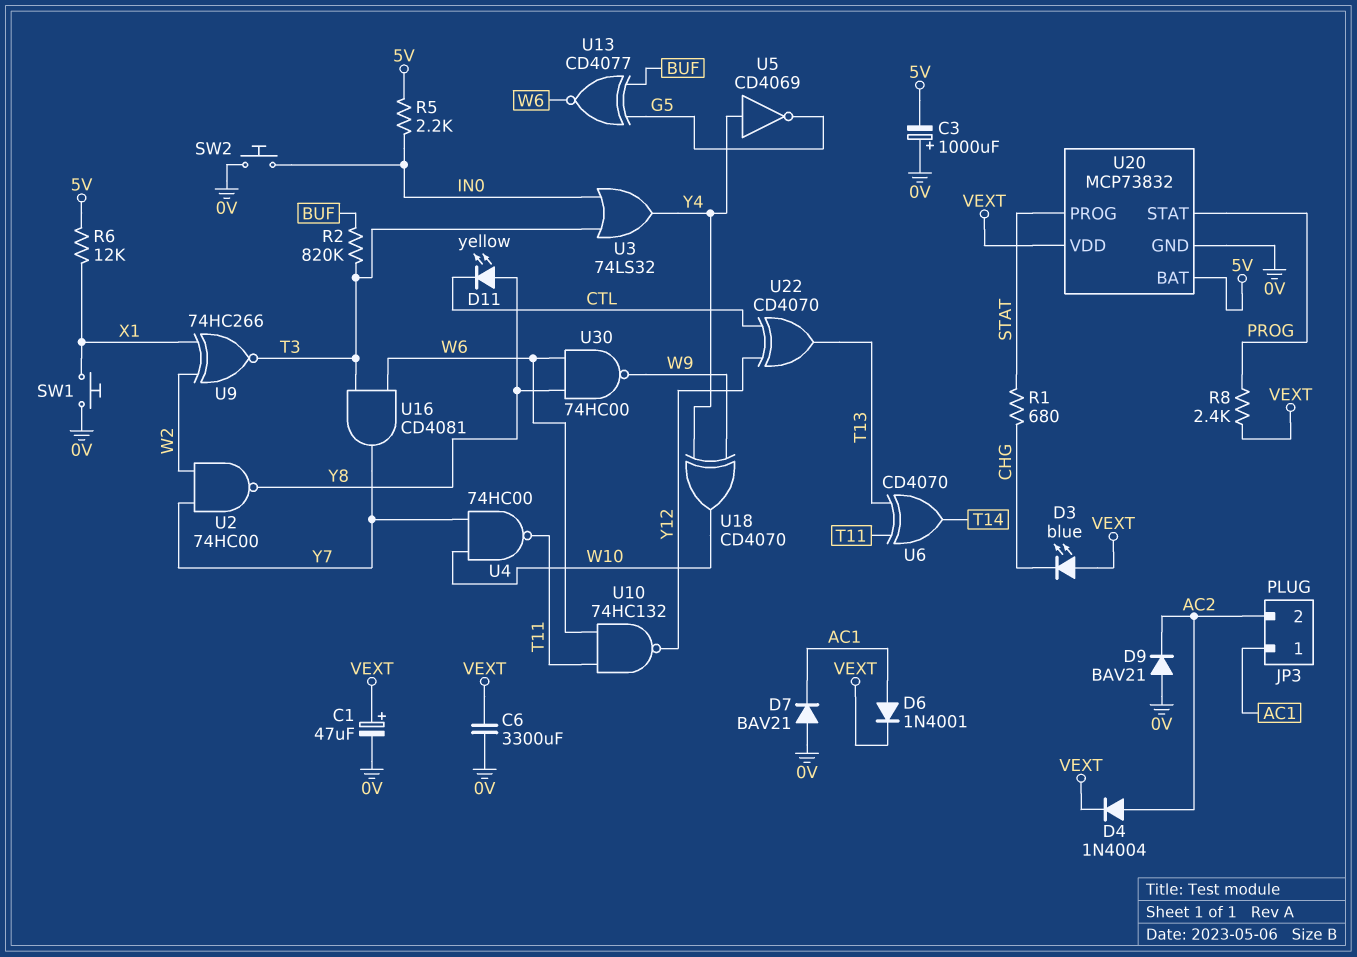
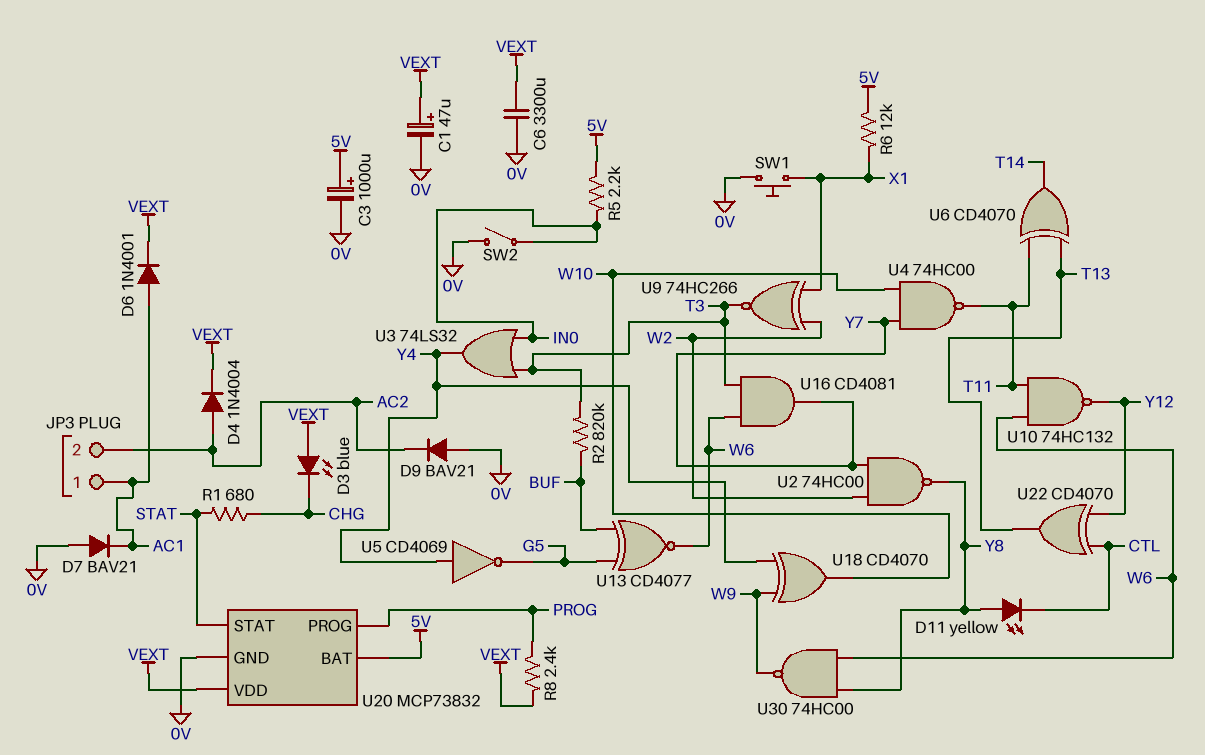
C3: 1000uF (plus 0V, minus 5V) -> 1000uF (plus 5V, minus 0V)
SW2: button (0V, IN0) -> switch (0V, IN0)
U20 pin PROG: STAT -> PROG
U20 pin STAT: PROG -> STAT

